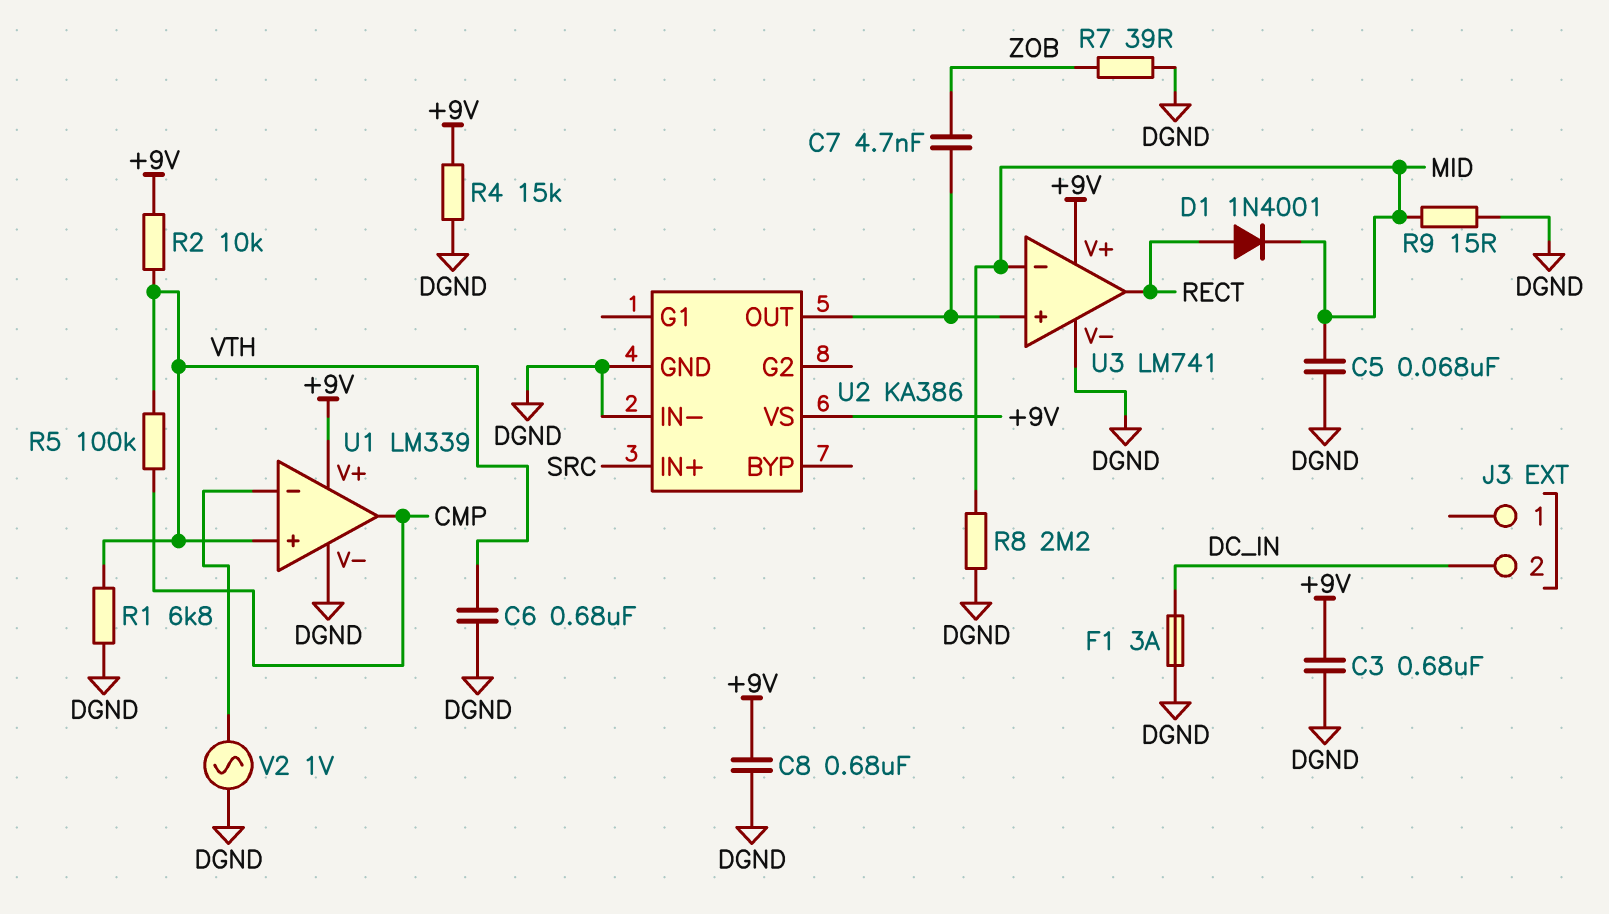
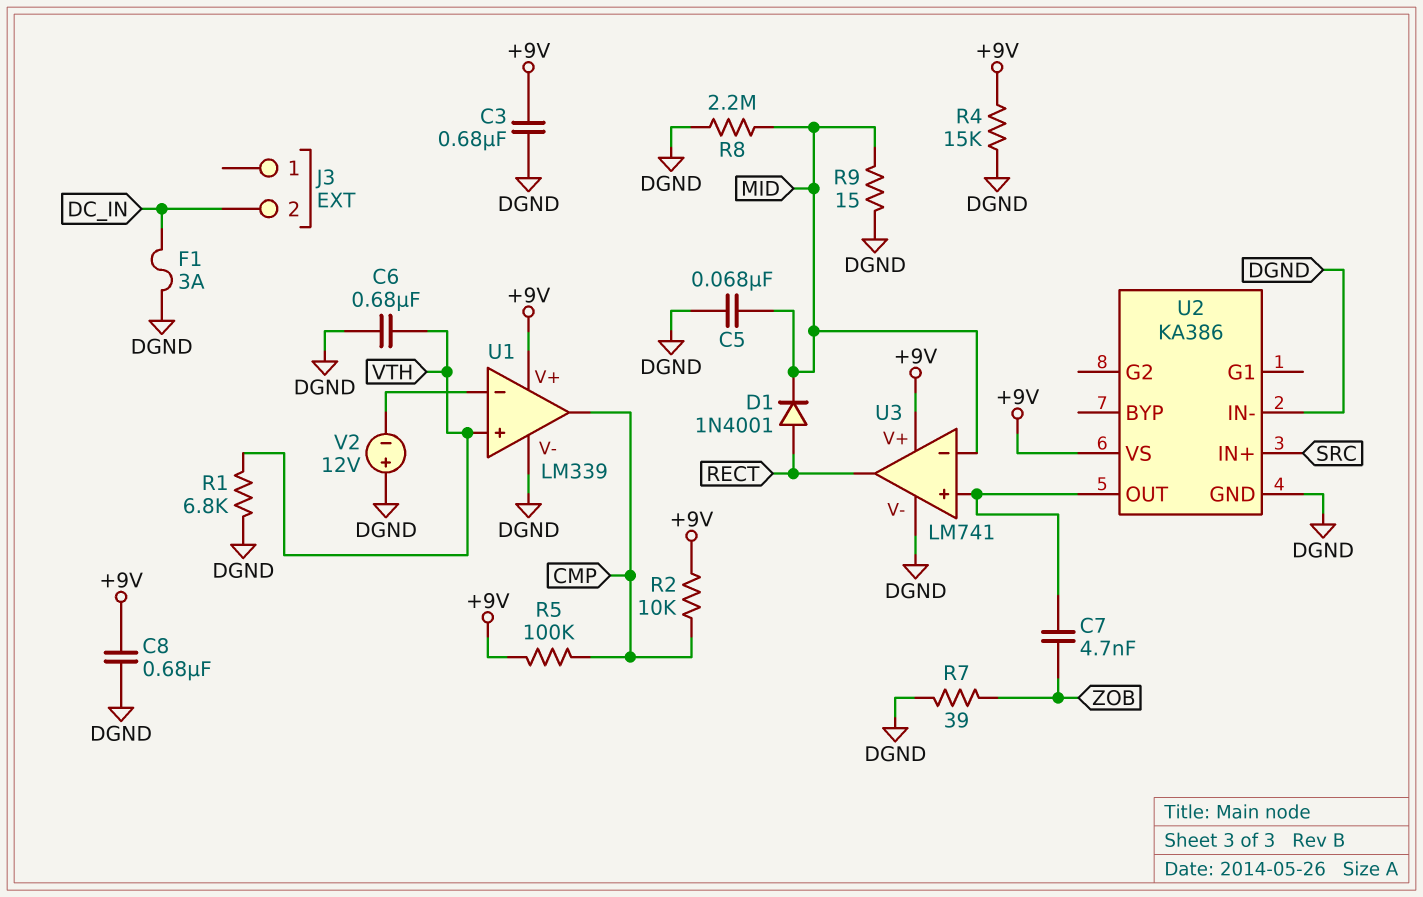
R2: 10k (+9V, VTH) -> 10k (+9V, CMP)
R5: 100k (CMP, VTH) -> 100k (+9V, CMP)
V2: AC 1V (DGND, U1/in-) -> 12V (plus DGND, minus U1/in-)

